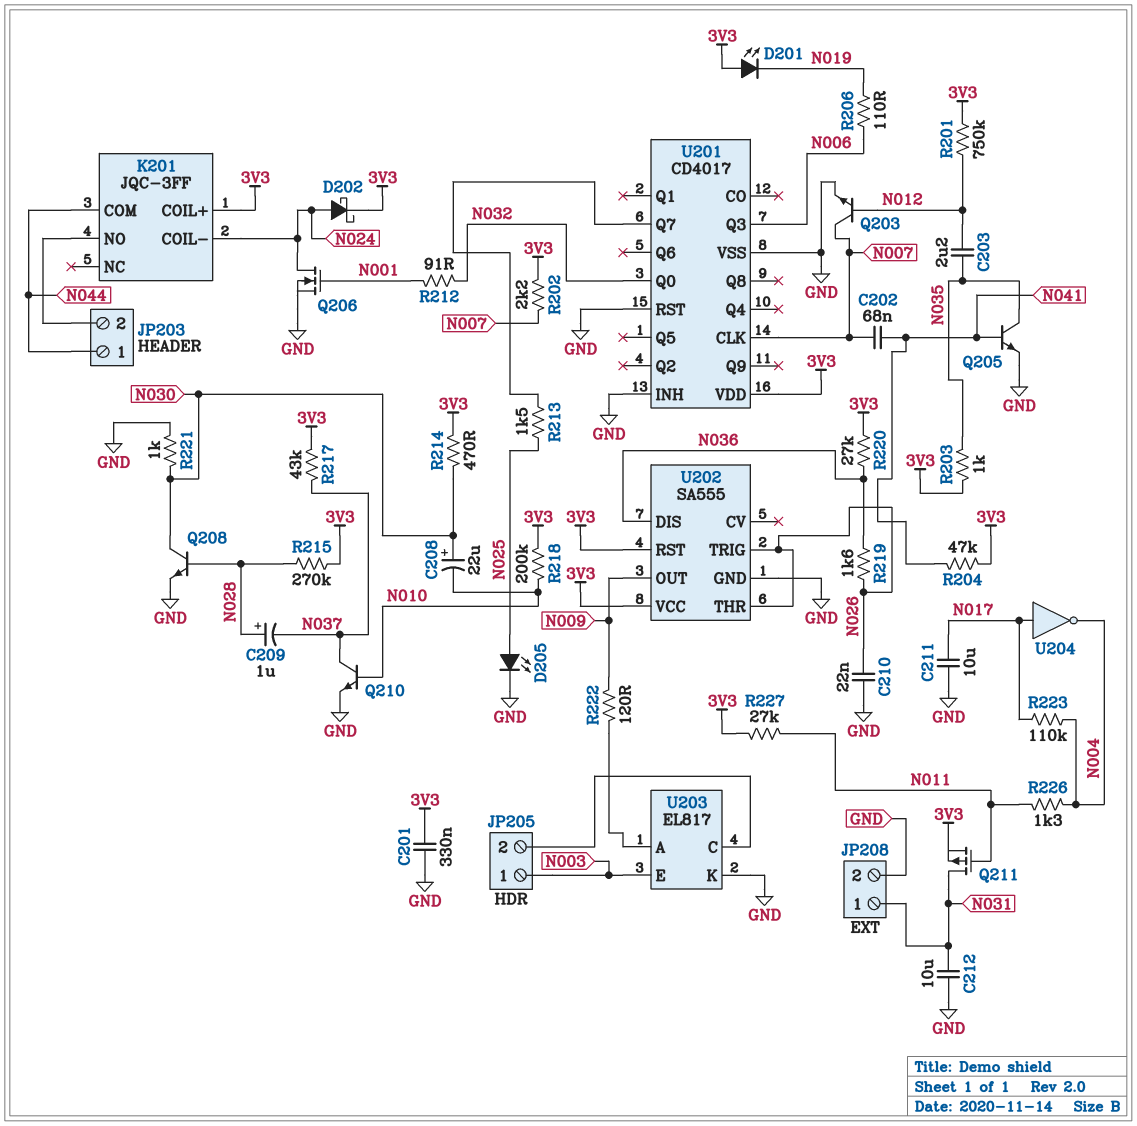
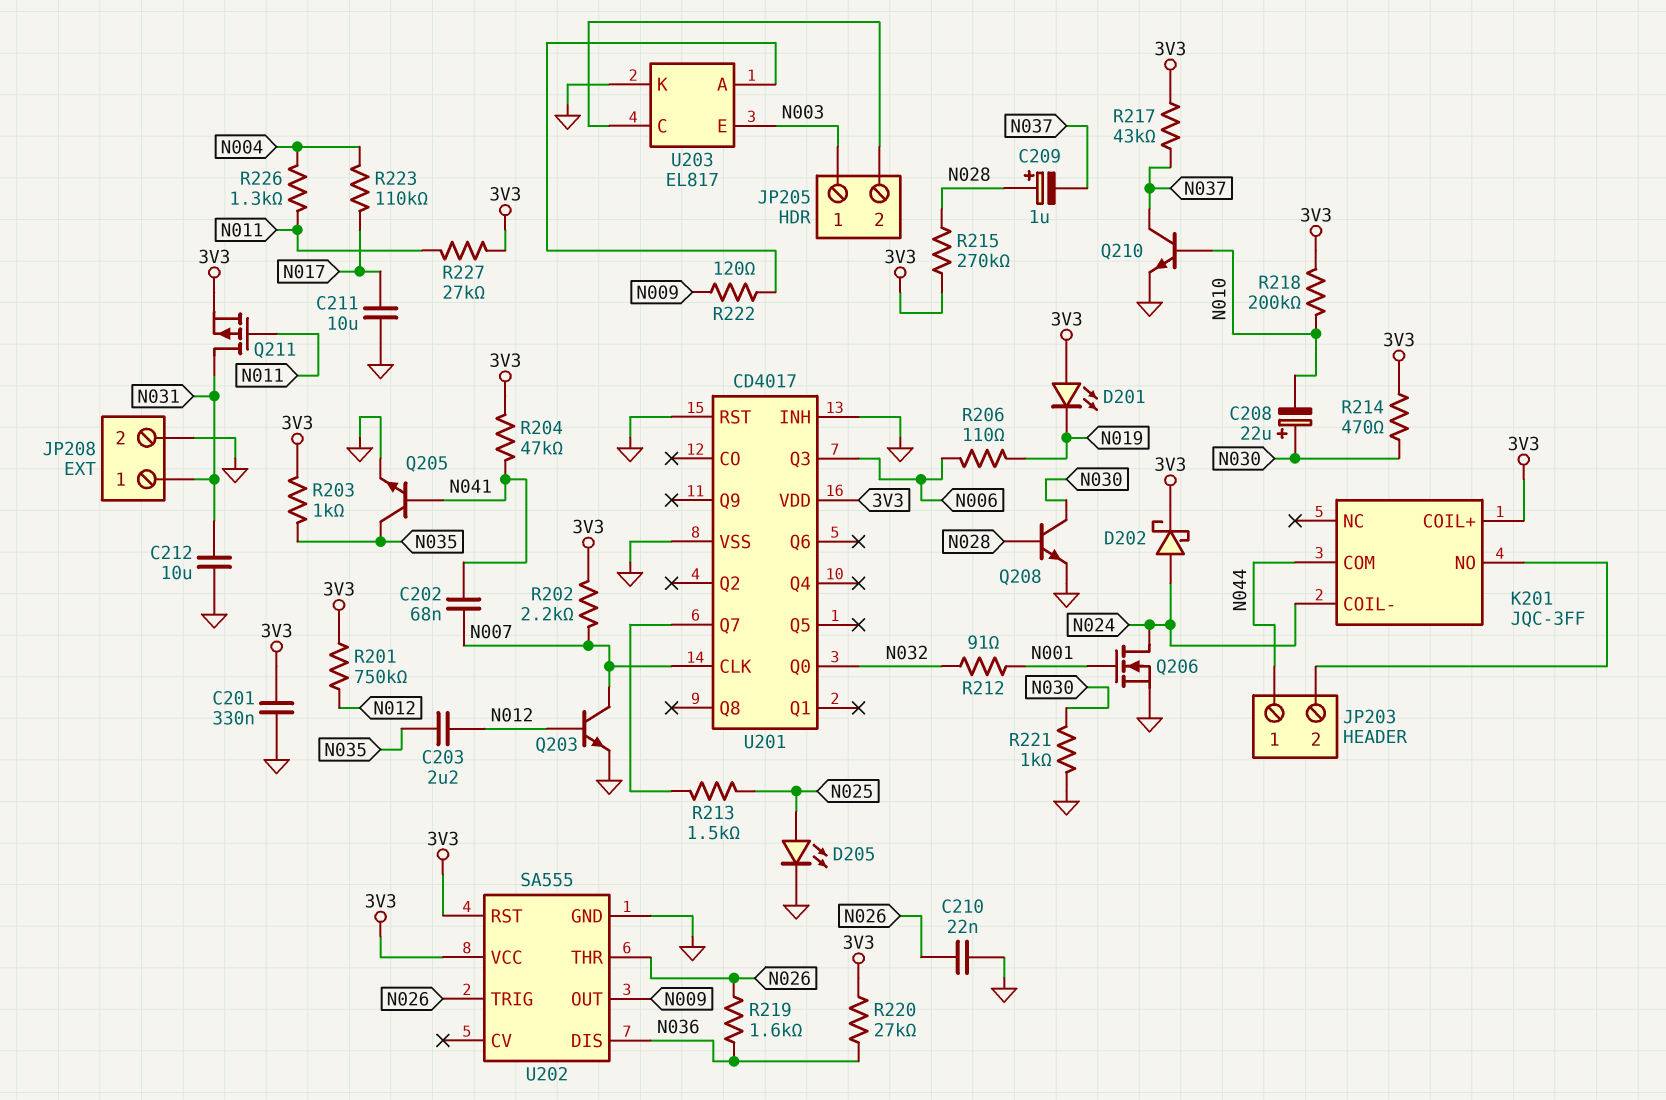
U204: NOT (in N017, out N004) -> none

